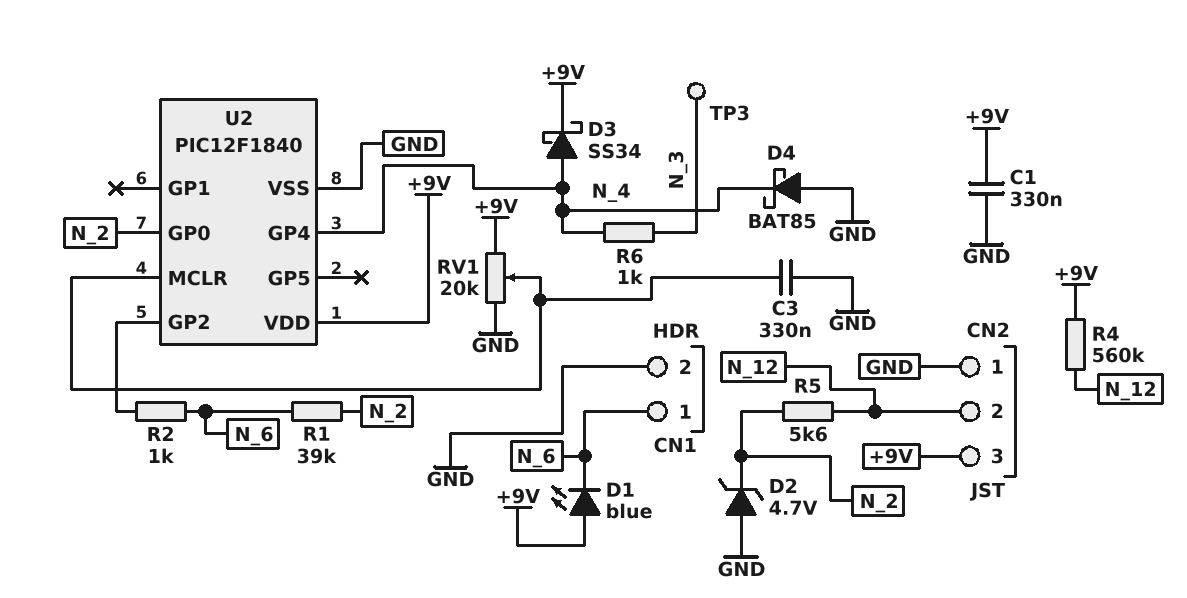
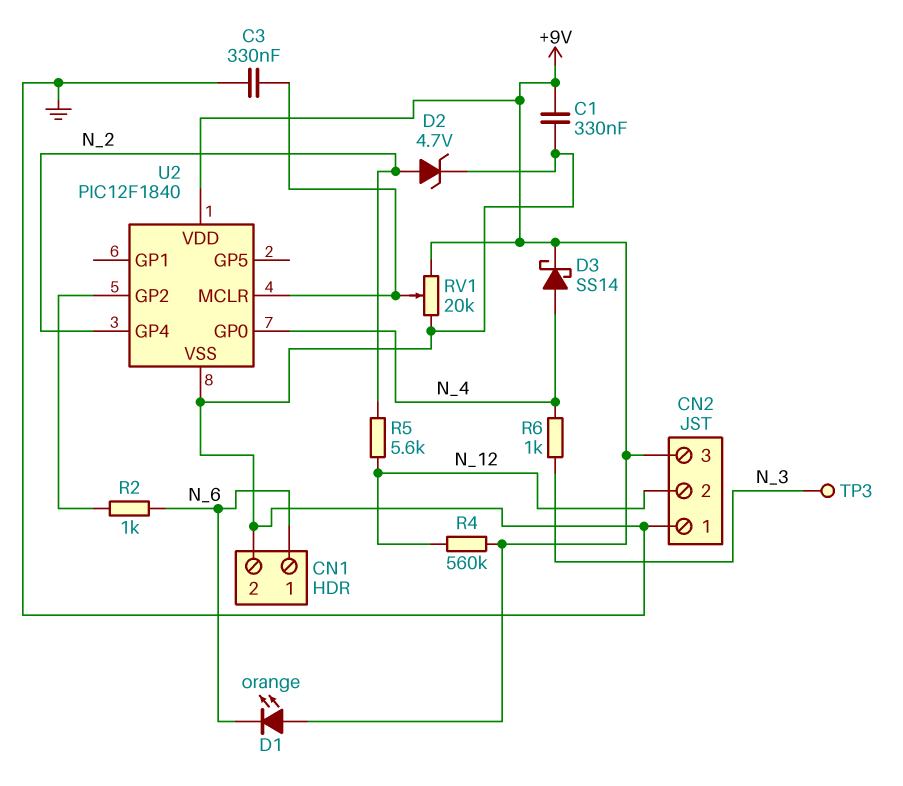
D1: LED blue (A +9V, K N_6) -> LED orange (A +9V, K N_6)
D2: zener 4.7V (A GND, K N_2) -> zener 4.7V (A N_2, K GND)
D3: schottky SS34 (A N_4, K +9V) -> schottky SS14 (A N_4, K +9V)
D4: schottky BAT85 (A GND, K N_4) -> none
R1: 39k (N_2, N_6) -> none
U2 pin GP0: N_2 -> N_4
U2 pin GP4: N_4 -> N_2

